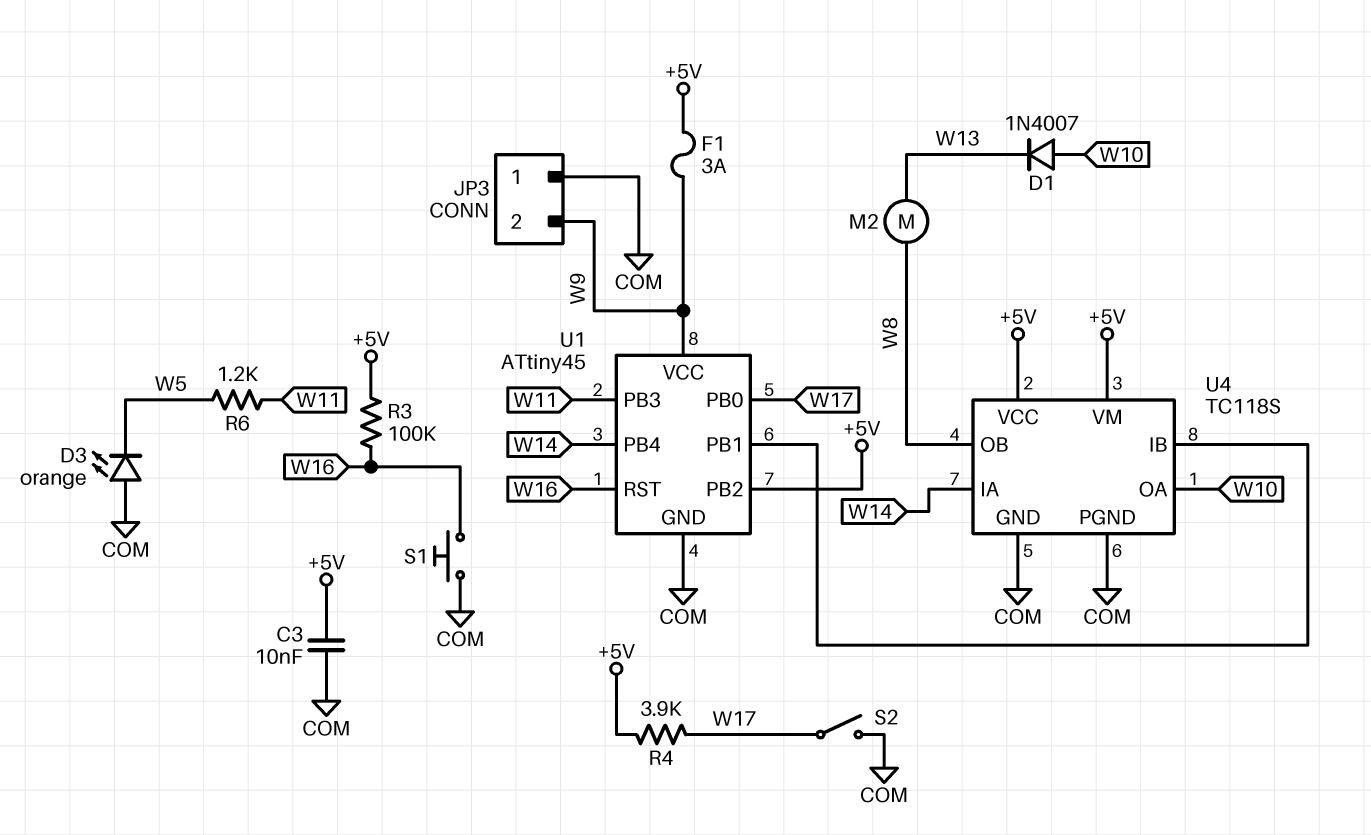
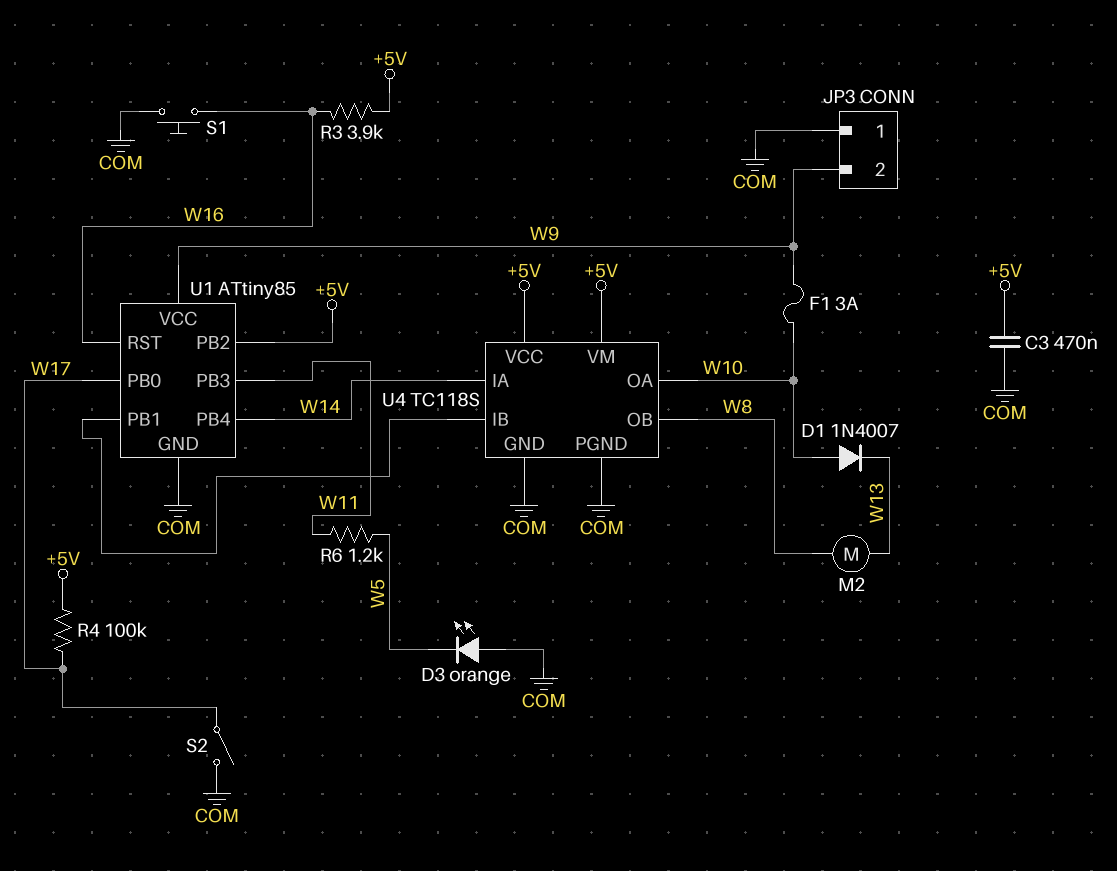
C3: 10nF (+5V, COM) -> 470nF (+5V, COM)
F1: 3A (+5V, W9) -> 3A (W9, W10)
R3: 100k (+5V, W16) -> 3.9k (+5V, W16)
R4: 3.9k (+5V, W17) -> 100k (+5V, W17)
U1: ATtiny45 -> ATtiny85

